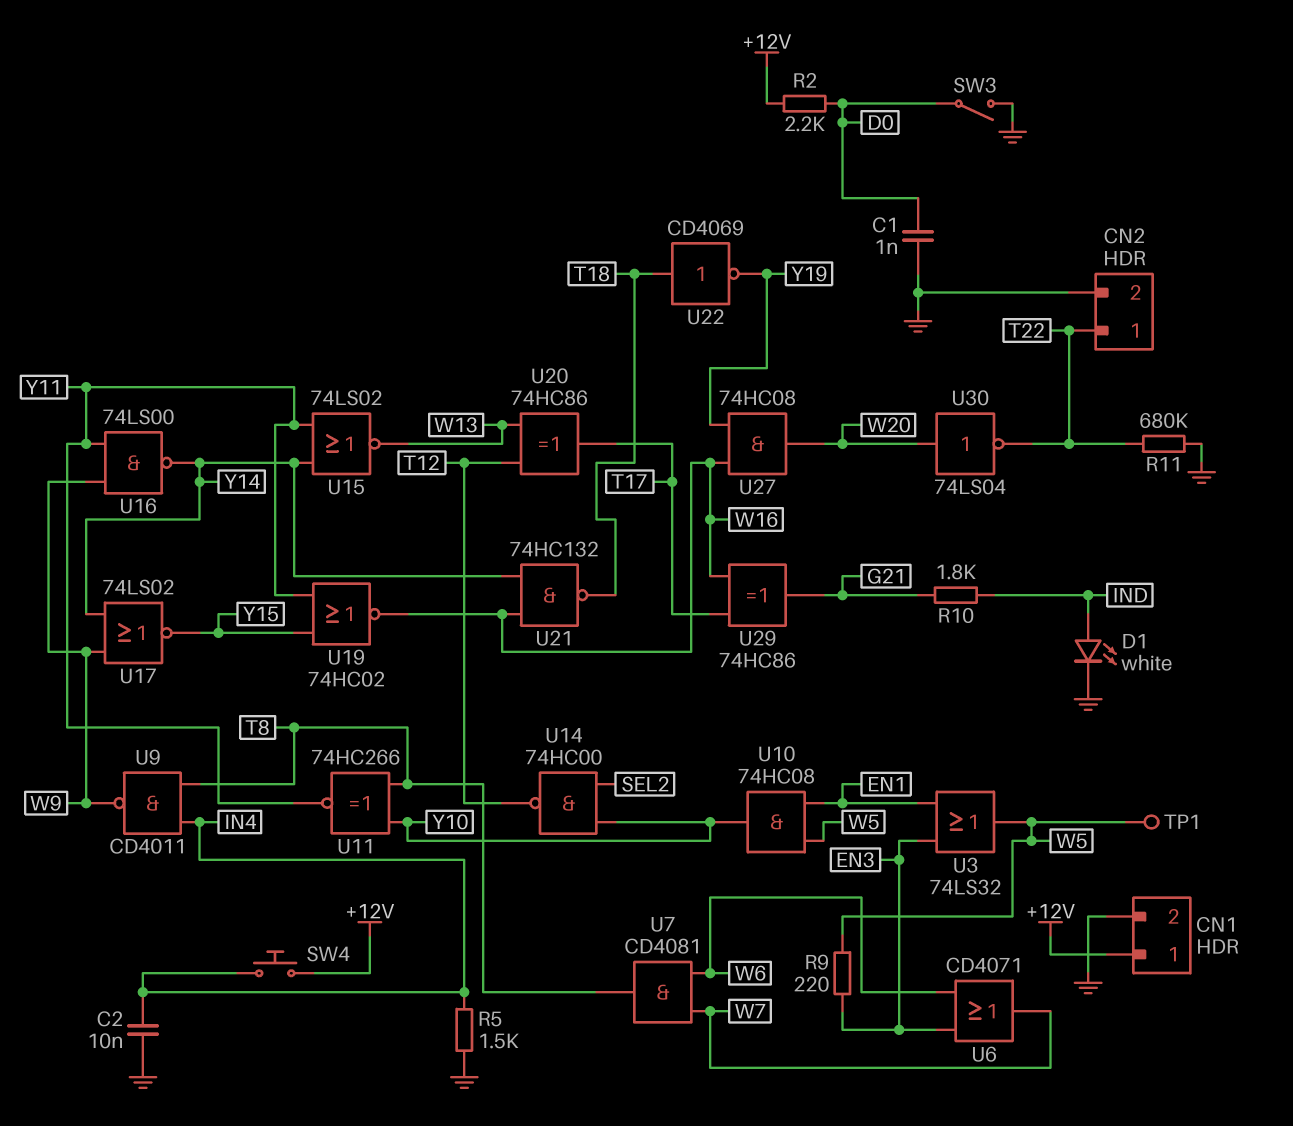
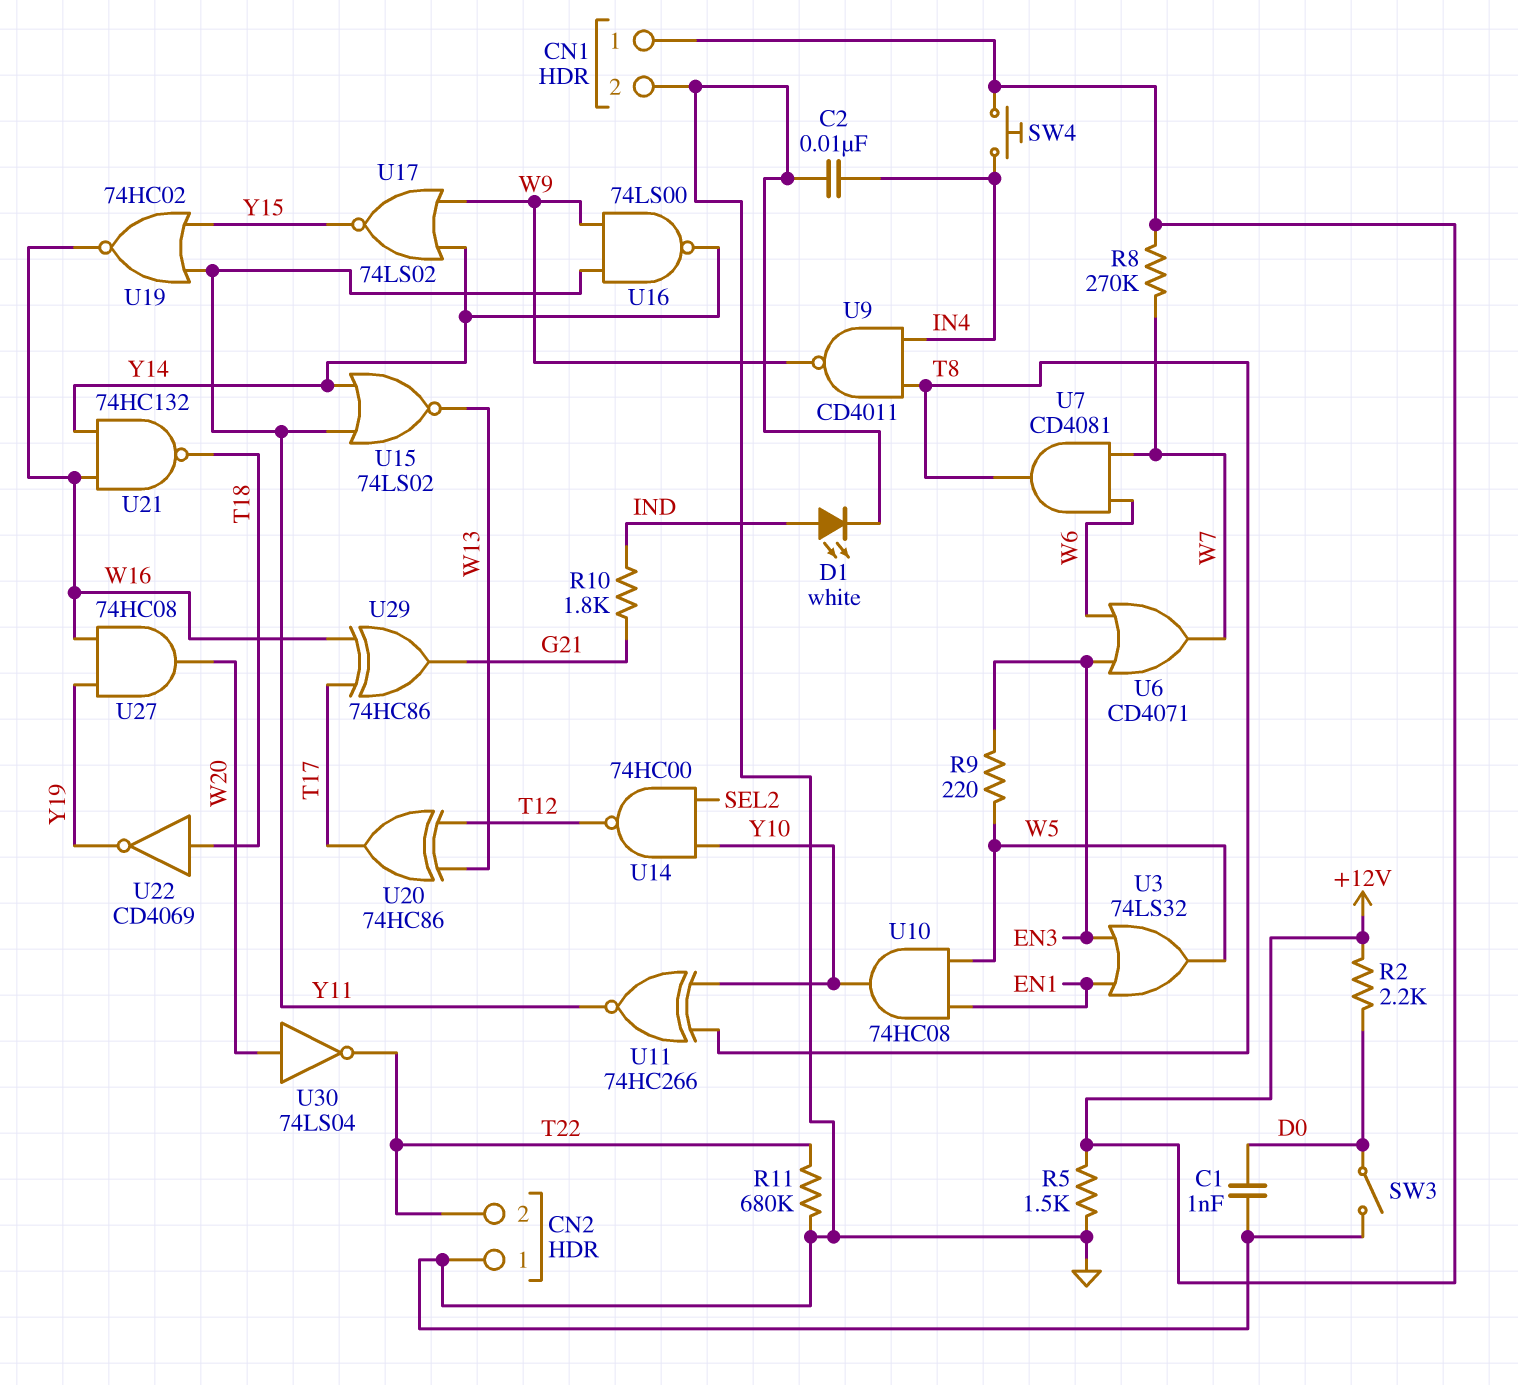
CN2 pin 1: T22 -> GND
CN2 pin 2: GND -> T22
R5: 1.5k (GND, IN4) -> 1.5k (+12V, GND)
R8: none -> 270k (+12V, W7)
TP1: test point (W5) -> none

